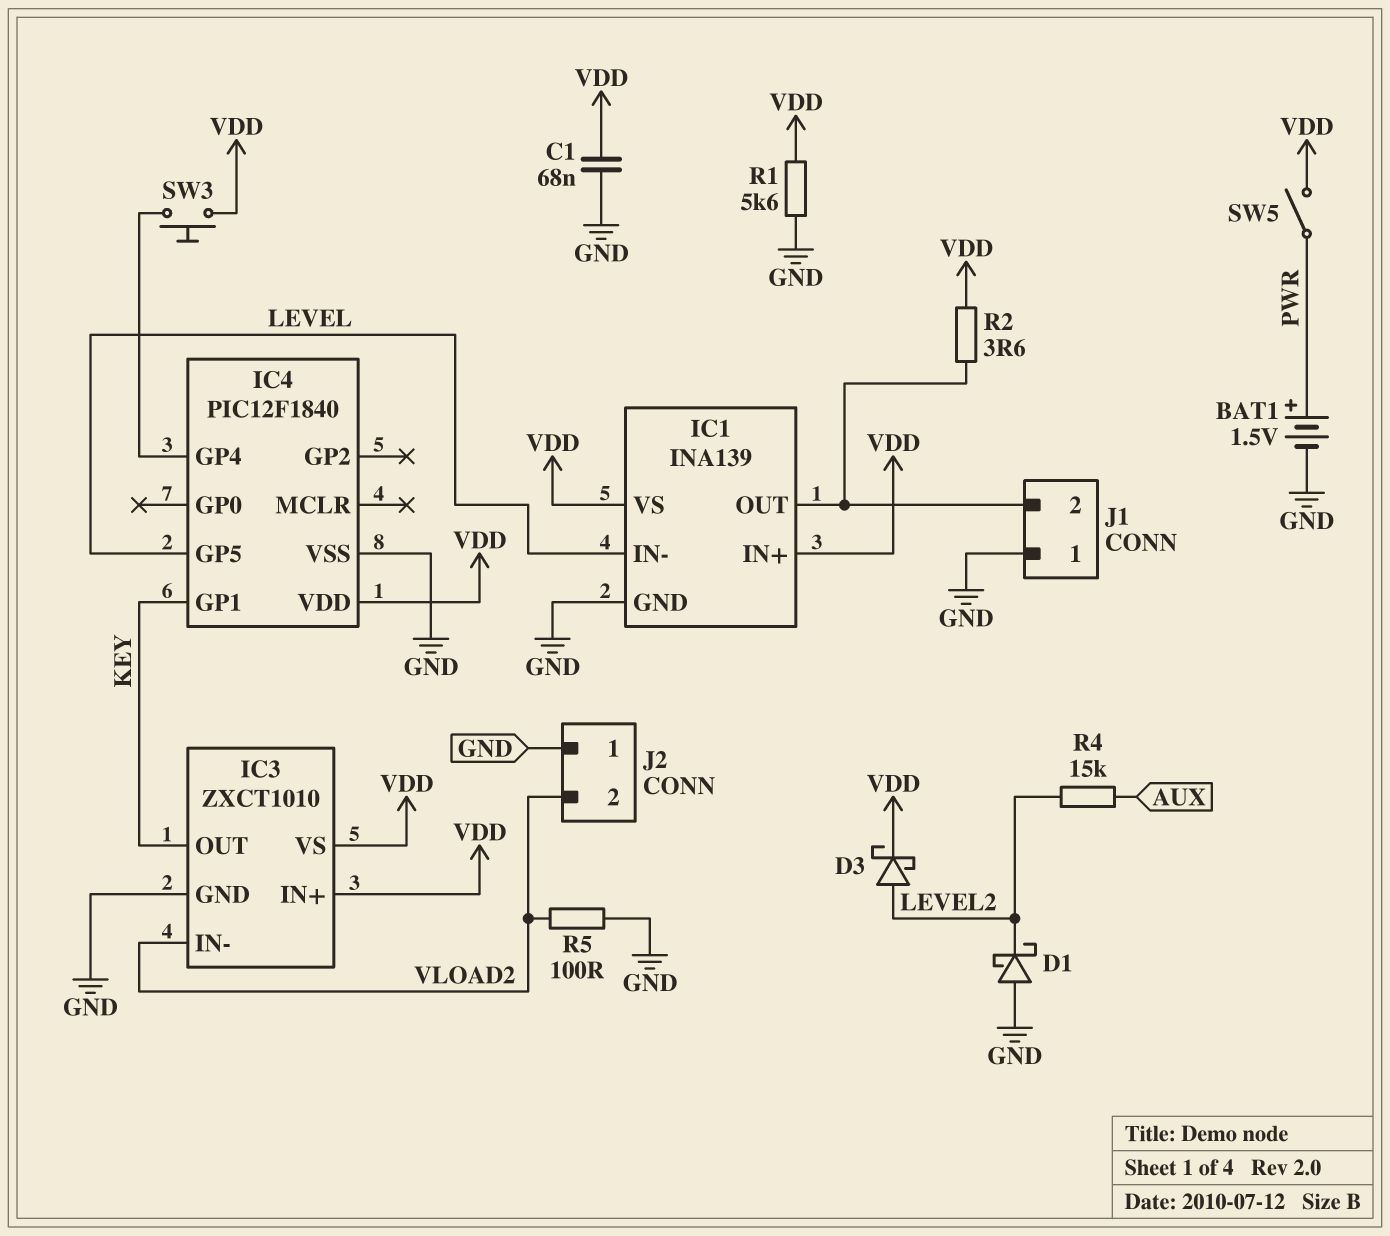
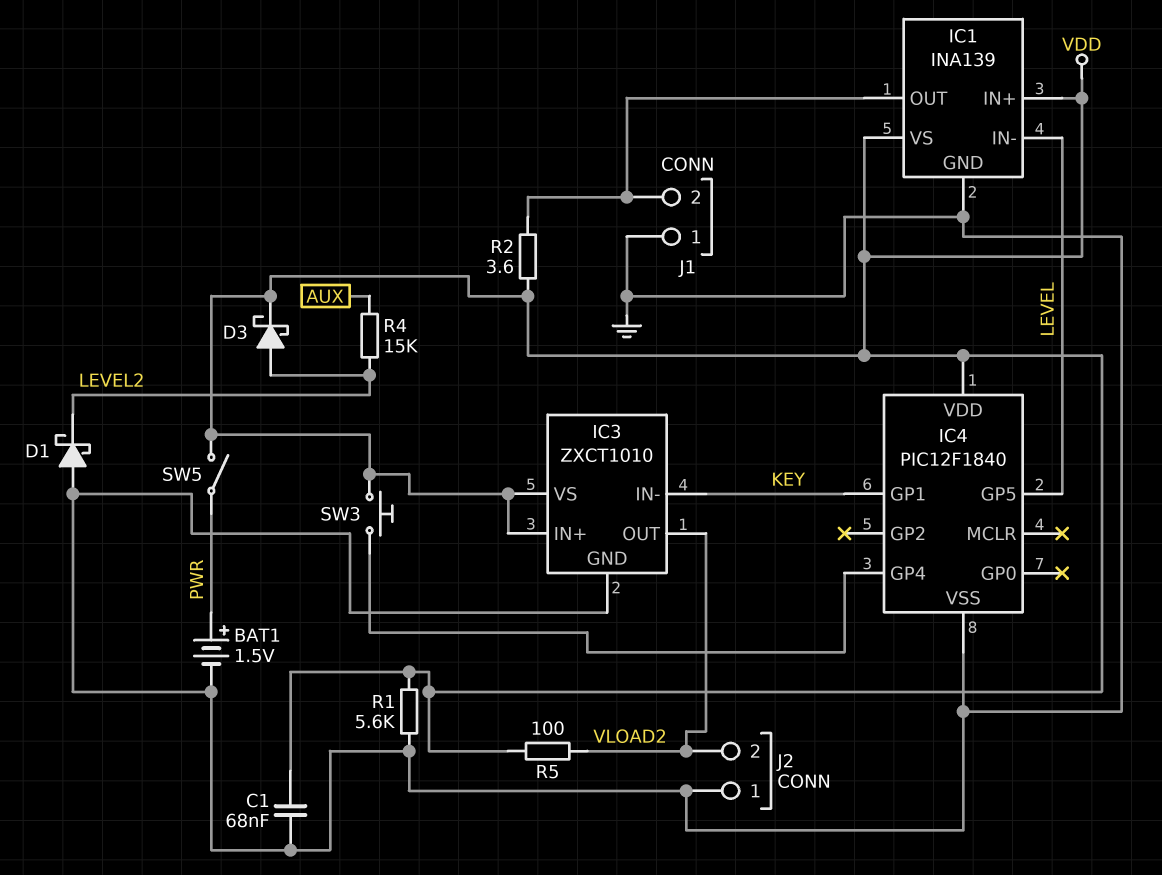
IC3 pin IN-: VLOAD2 -> KEY
IC3 pin OUT: KEY -> VLOAD2
R5: 100 (GND, VLOAD2) -> 100 (VDD, VLOAD2)

